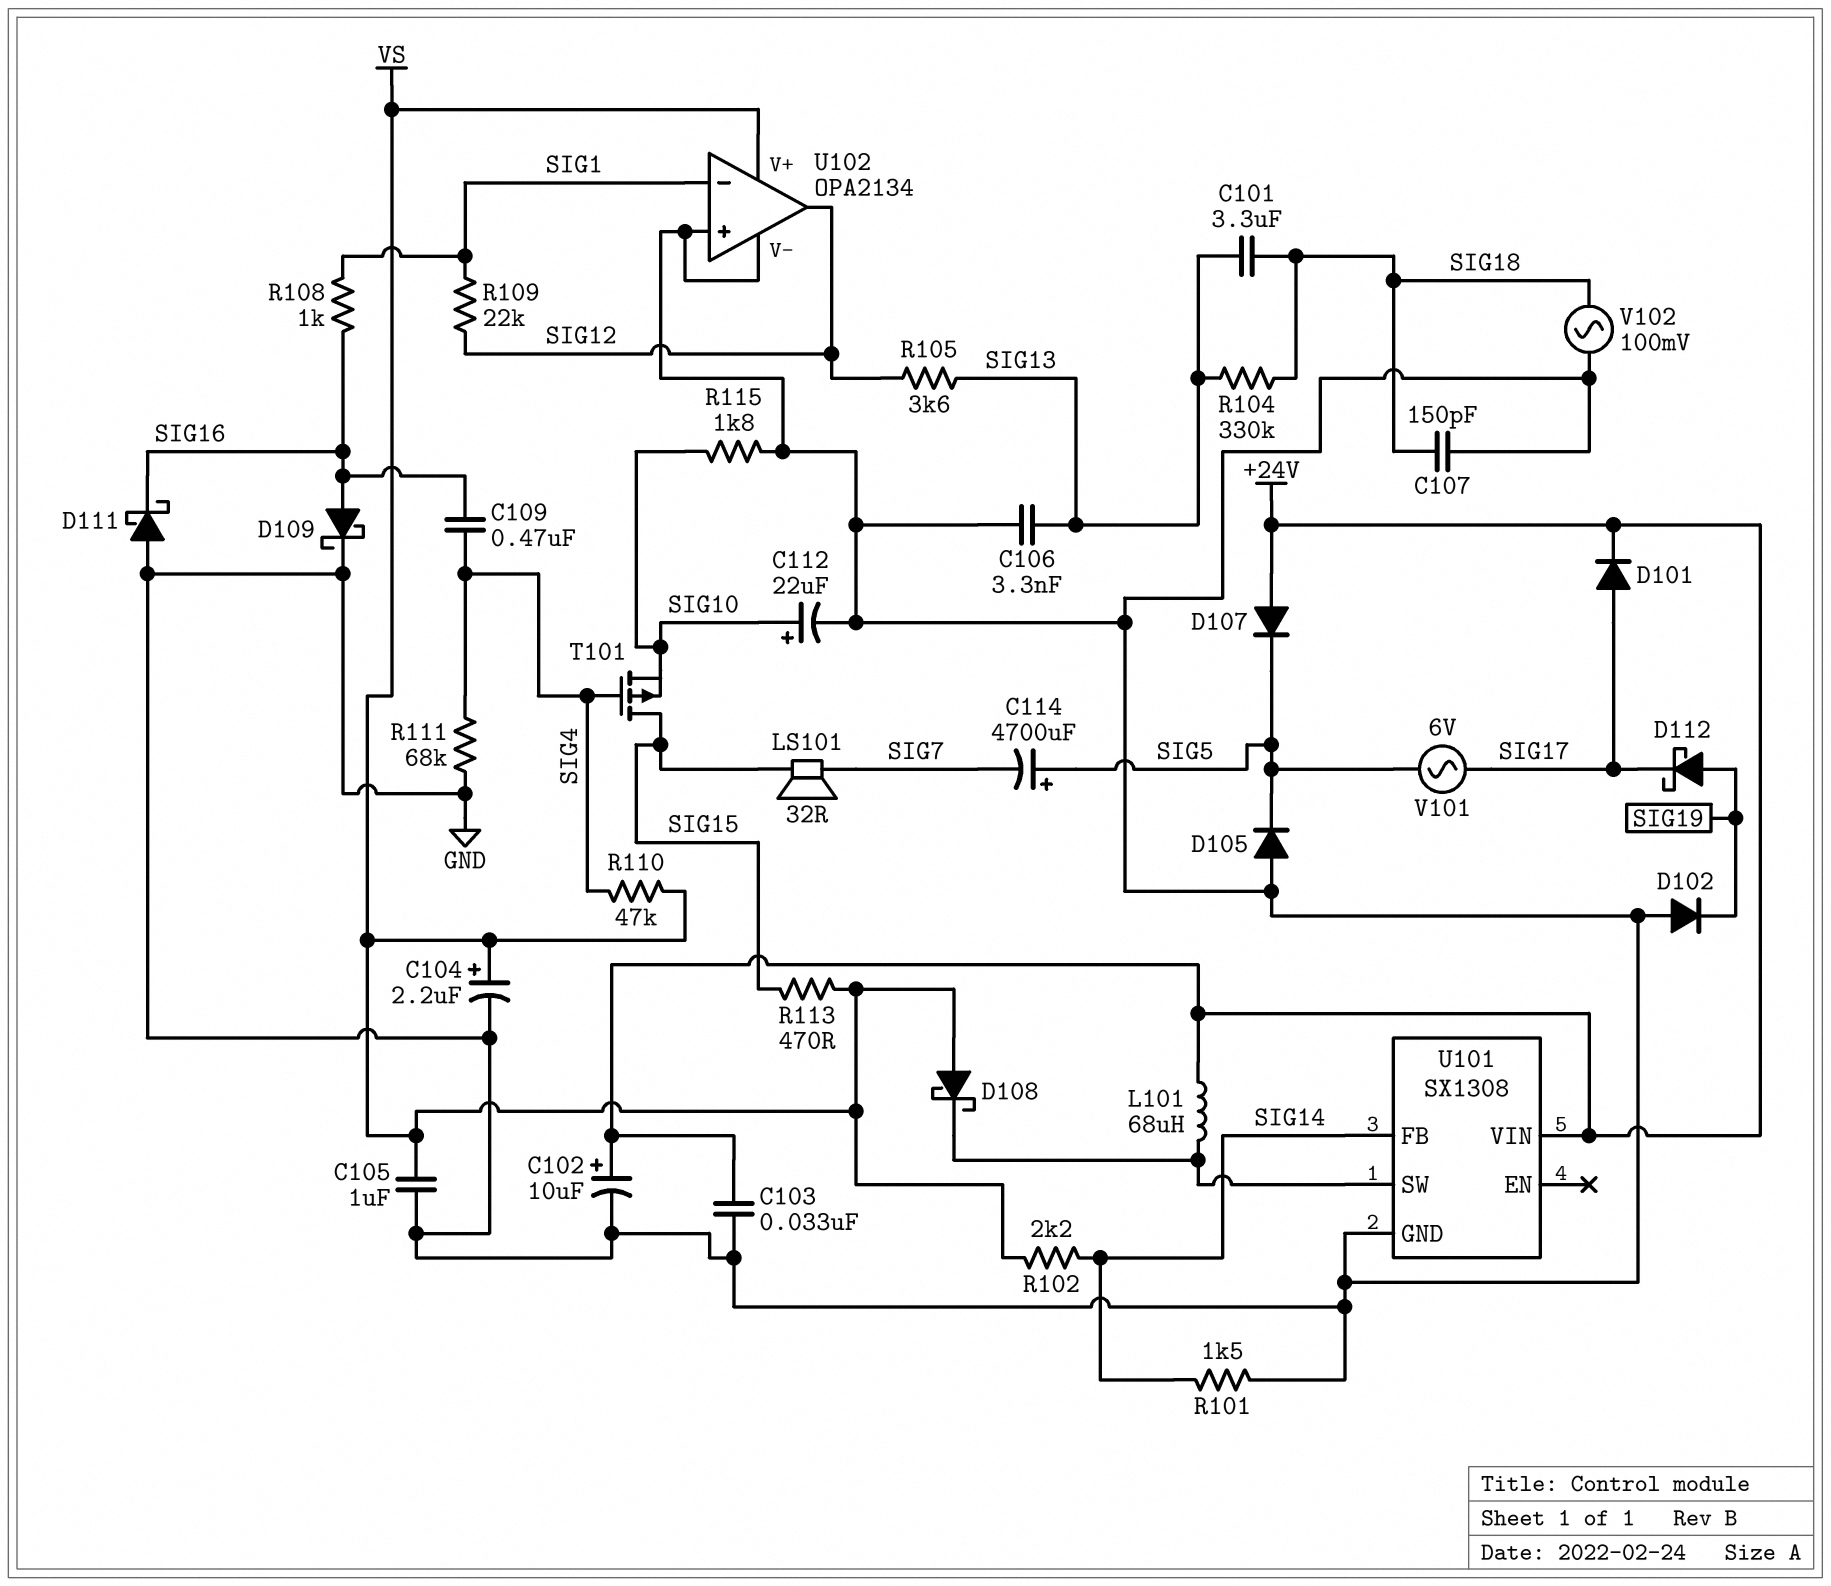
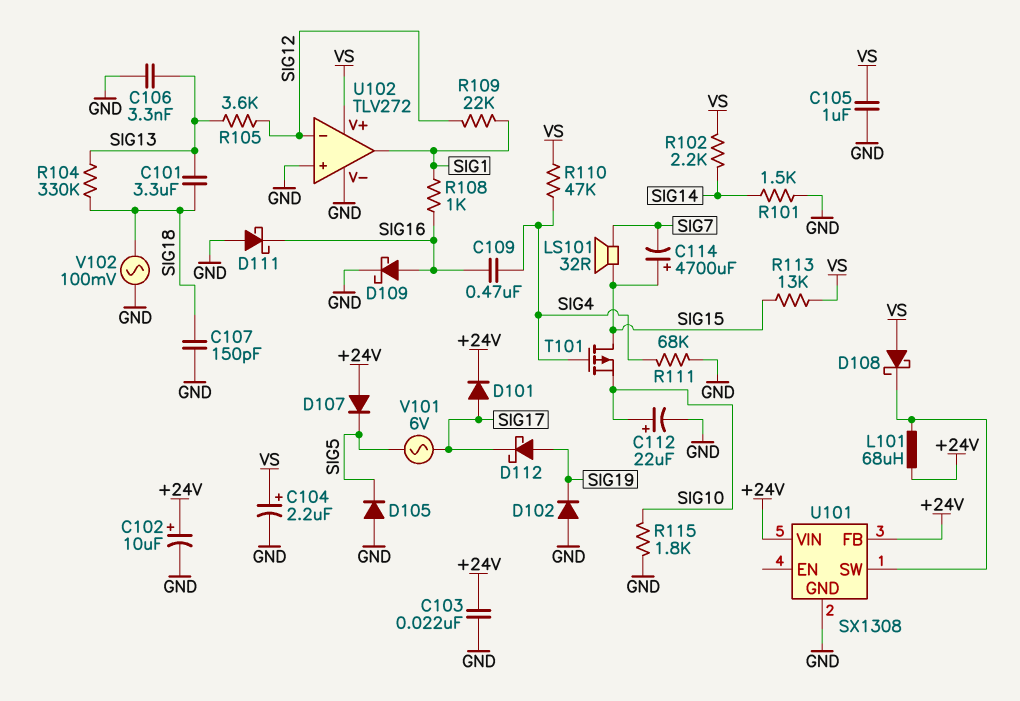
C103: 33nF (+24V, GND) -> 22nF (+24V, GND)
C114: 4700uF (plus SIG5, minus SIG7) -> 4700uF (plus SIG15, minus SIG7)
R113: 470 (SIG15, VS) -> 13k (SIG15, VS)
U101 pin FB: SIG14 -> +24V
U102: OPA2134 -> TLV272
U102 pin in-: SIG1 -> SIG12
U102 pin out: SIG12 -> SIG1

